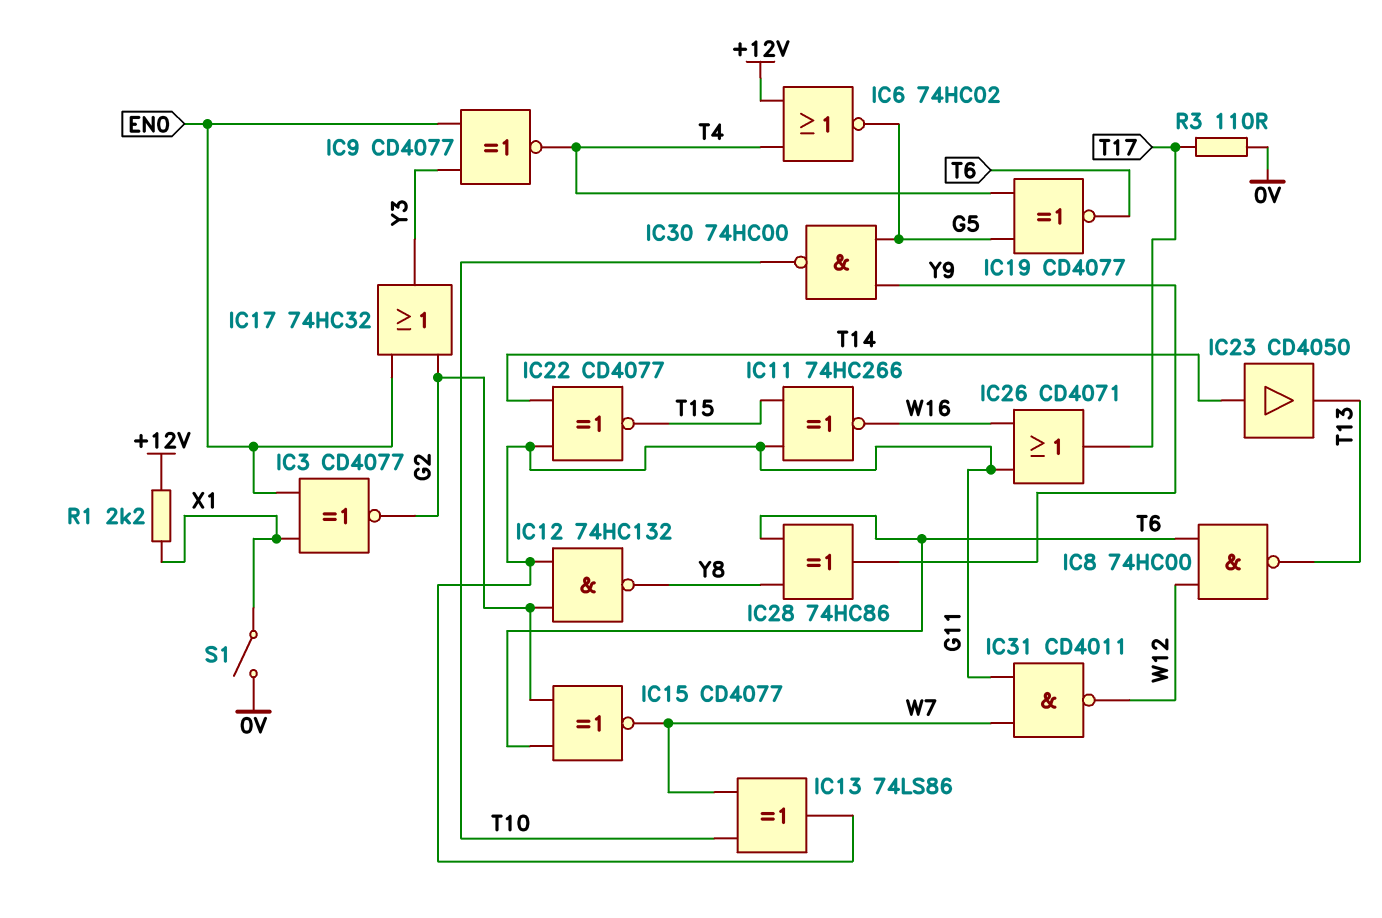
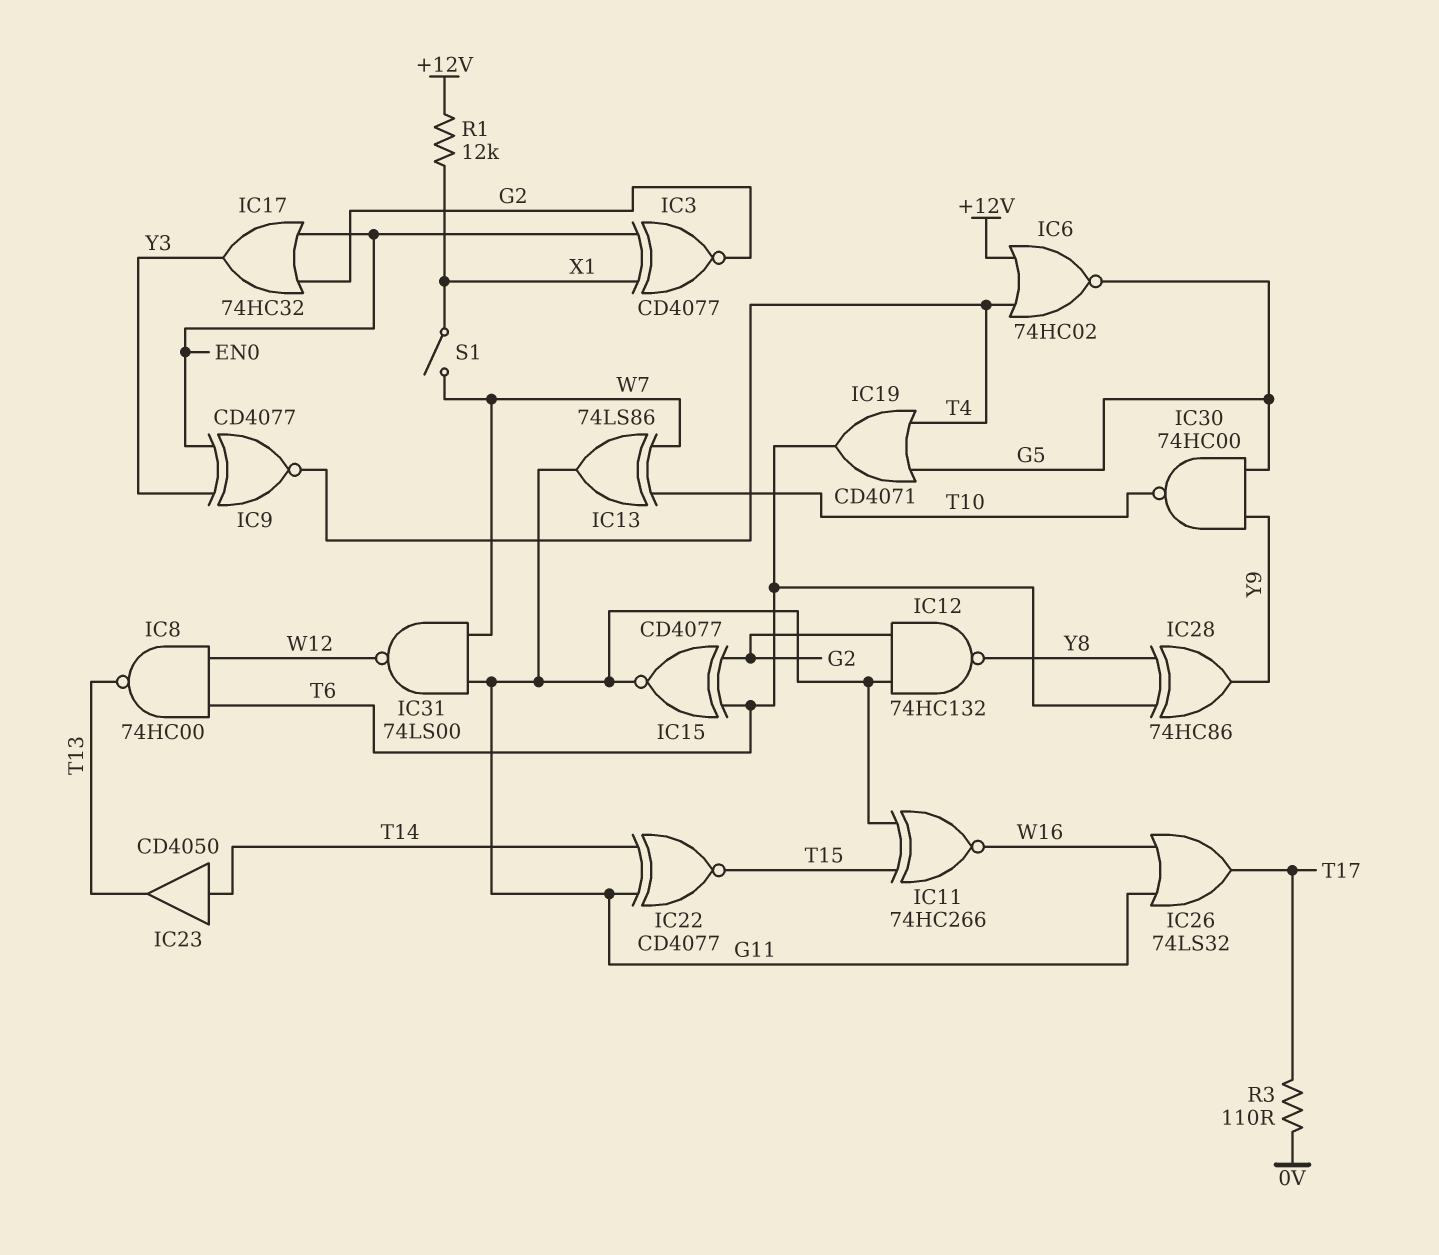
IC15: XNOR CD4077 (in G2, in T6, out W7) -> XNOR CD4077 (in G2, in T6, out G11)
IC19: XNOR CD4077 (in G5, in T4, out T6) -> OR CD4071 (in G5, in T4, out T6)
IC26: OR CD4071 (in G11, in W16, out T17) -> OR 74LS32 (in G11, in W16, out T17)
IC31: NAND CD4011 (in G11, in W7, out W12) -> NAND 74LS00 (in G11, in W7, out W12)
R1: 2.2k (+12V, X1) -> 12k (+12V, X1)
S1: switch (0V, X1) -> switch (W7, X1)

